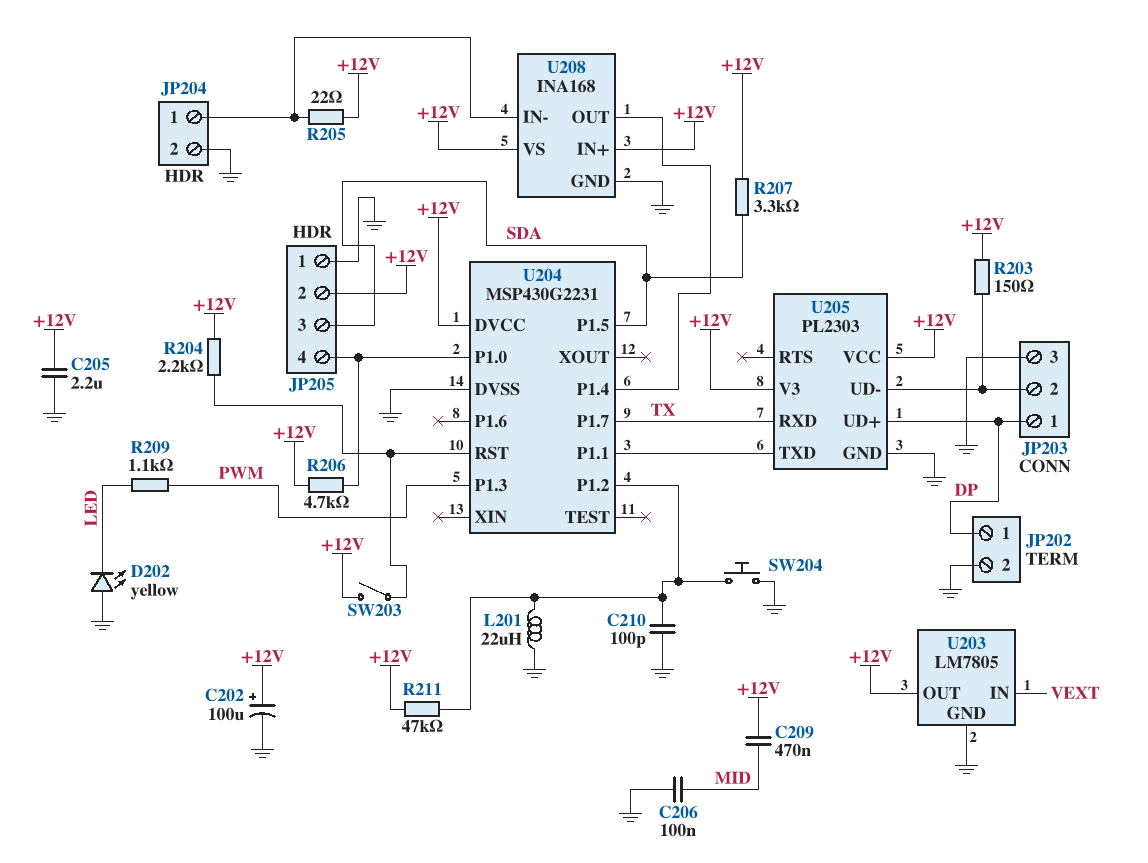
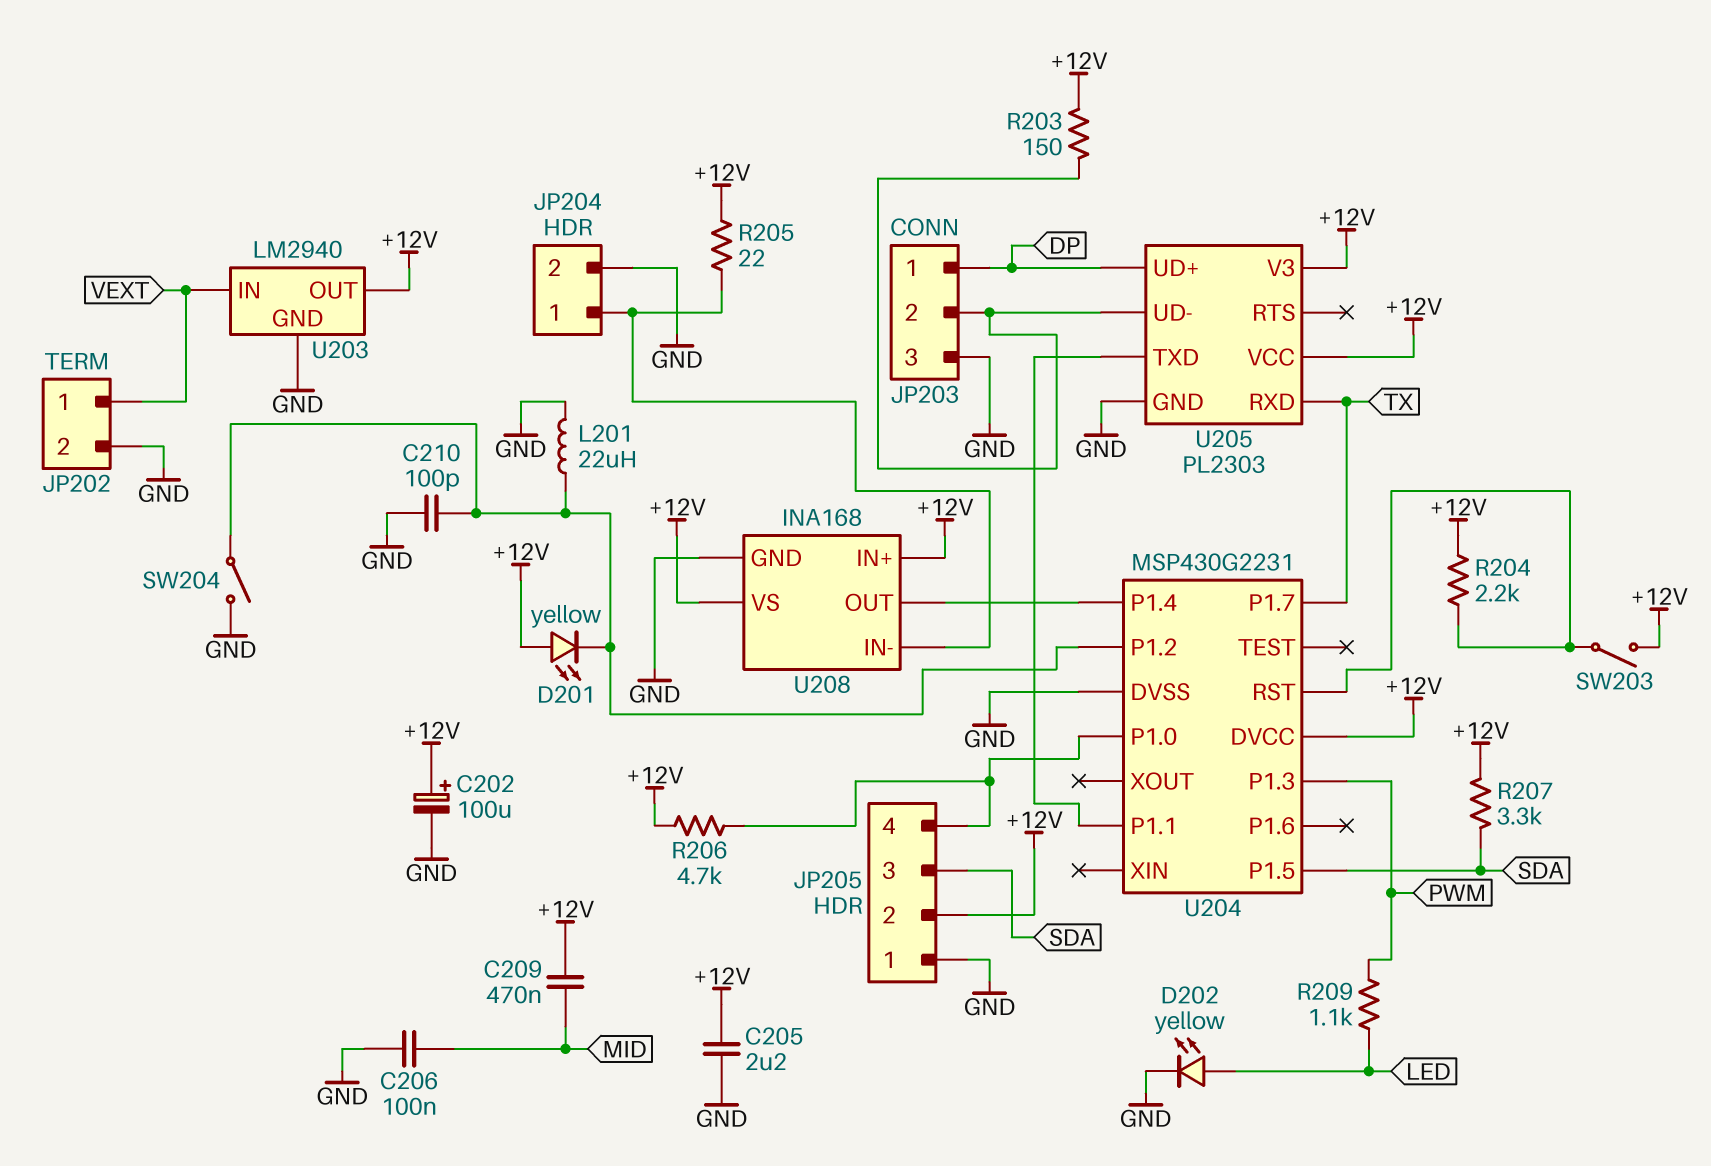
D201: none -> LED yellow (A +12V, K U204/P1.2)
D202: LED yellow (A GND, K LED) -> LED yellow (A LED, K GND)
JP202 pin 1: DP -> VEXT
R211: 47k (+12V, U204/P1.2) -> none
SW204: button (GND, U204/P1.2) -> switch (GND, U204/P1.2)
U203: LM7805 -> LM2940

